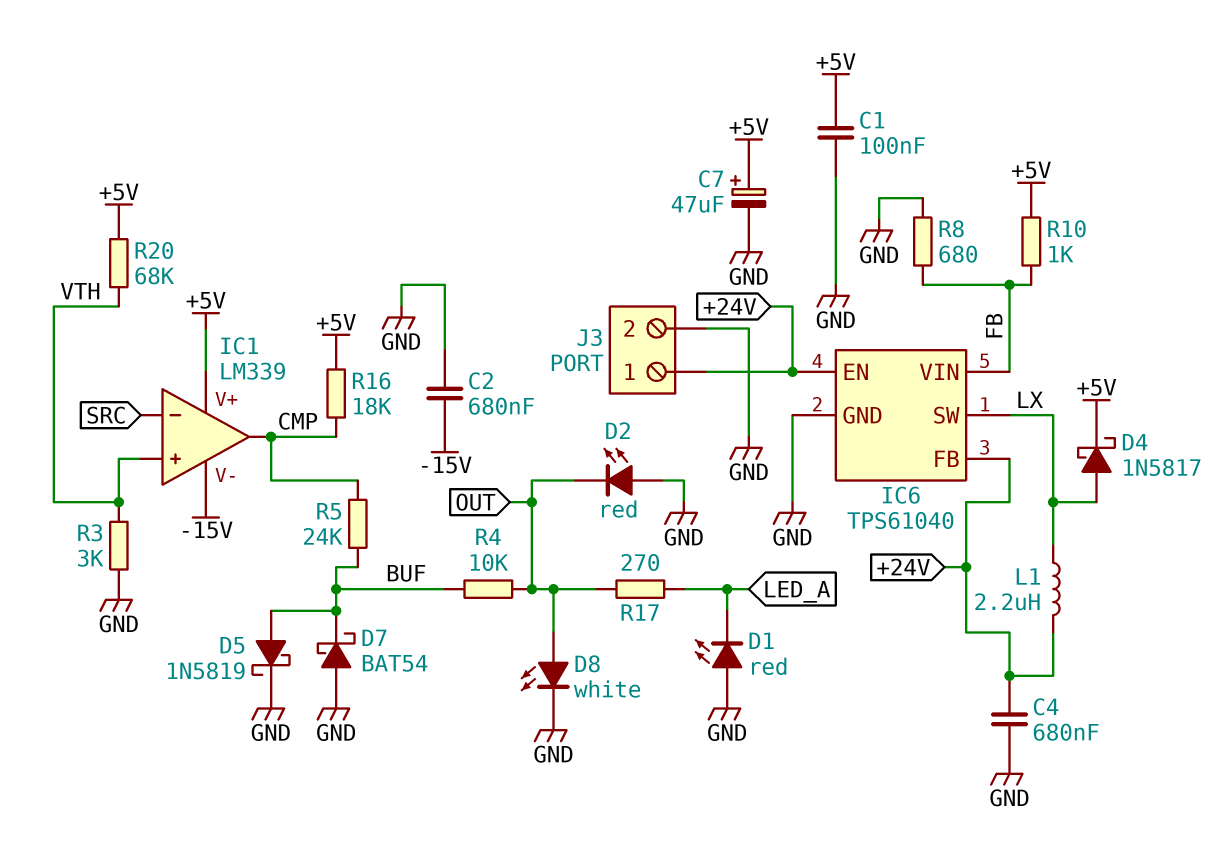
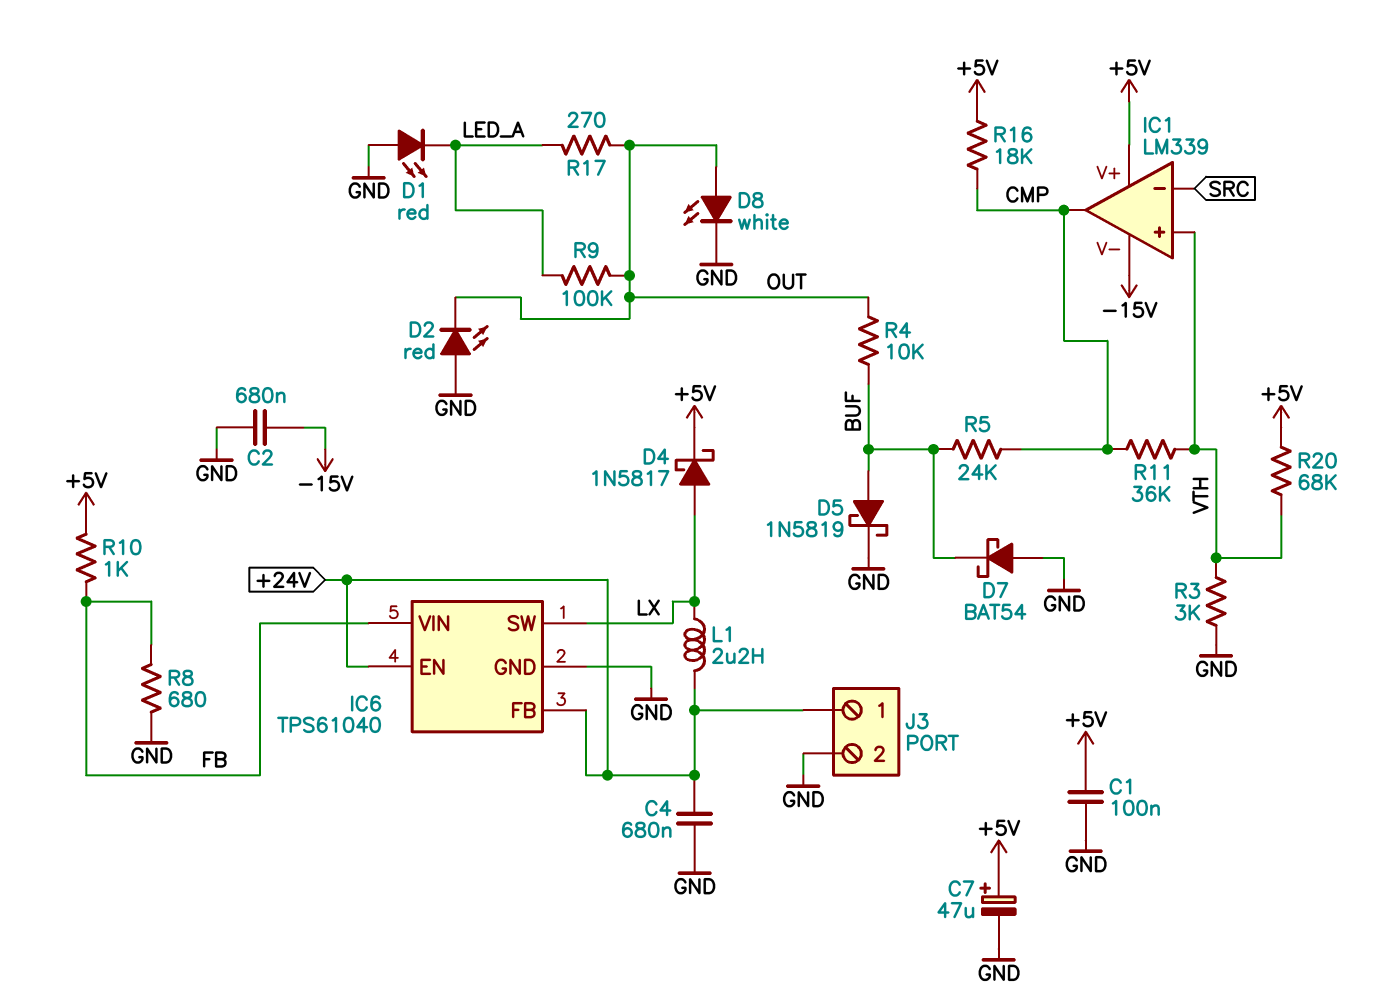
R9: none -> 100k (LED_A, OUT)
R11: none -> 36k (CMP, VTH)

